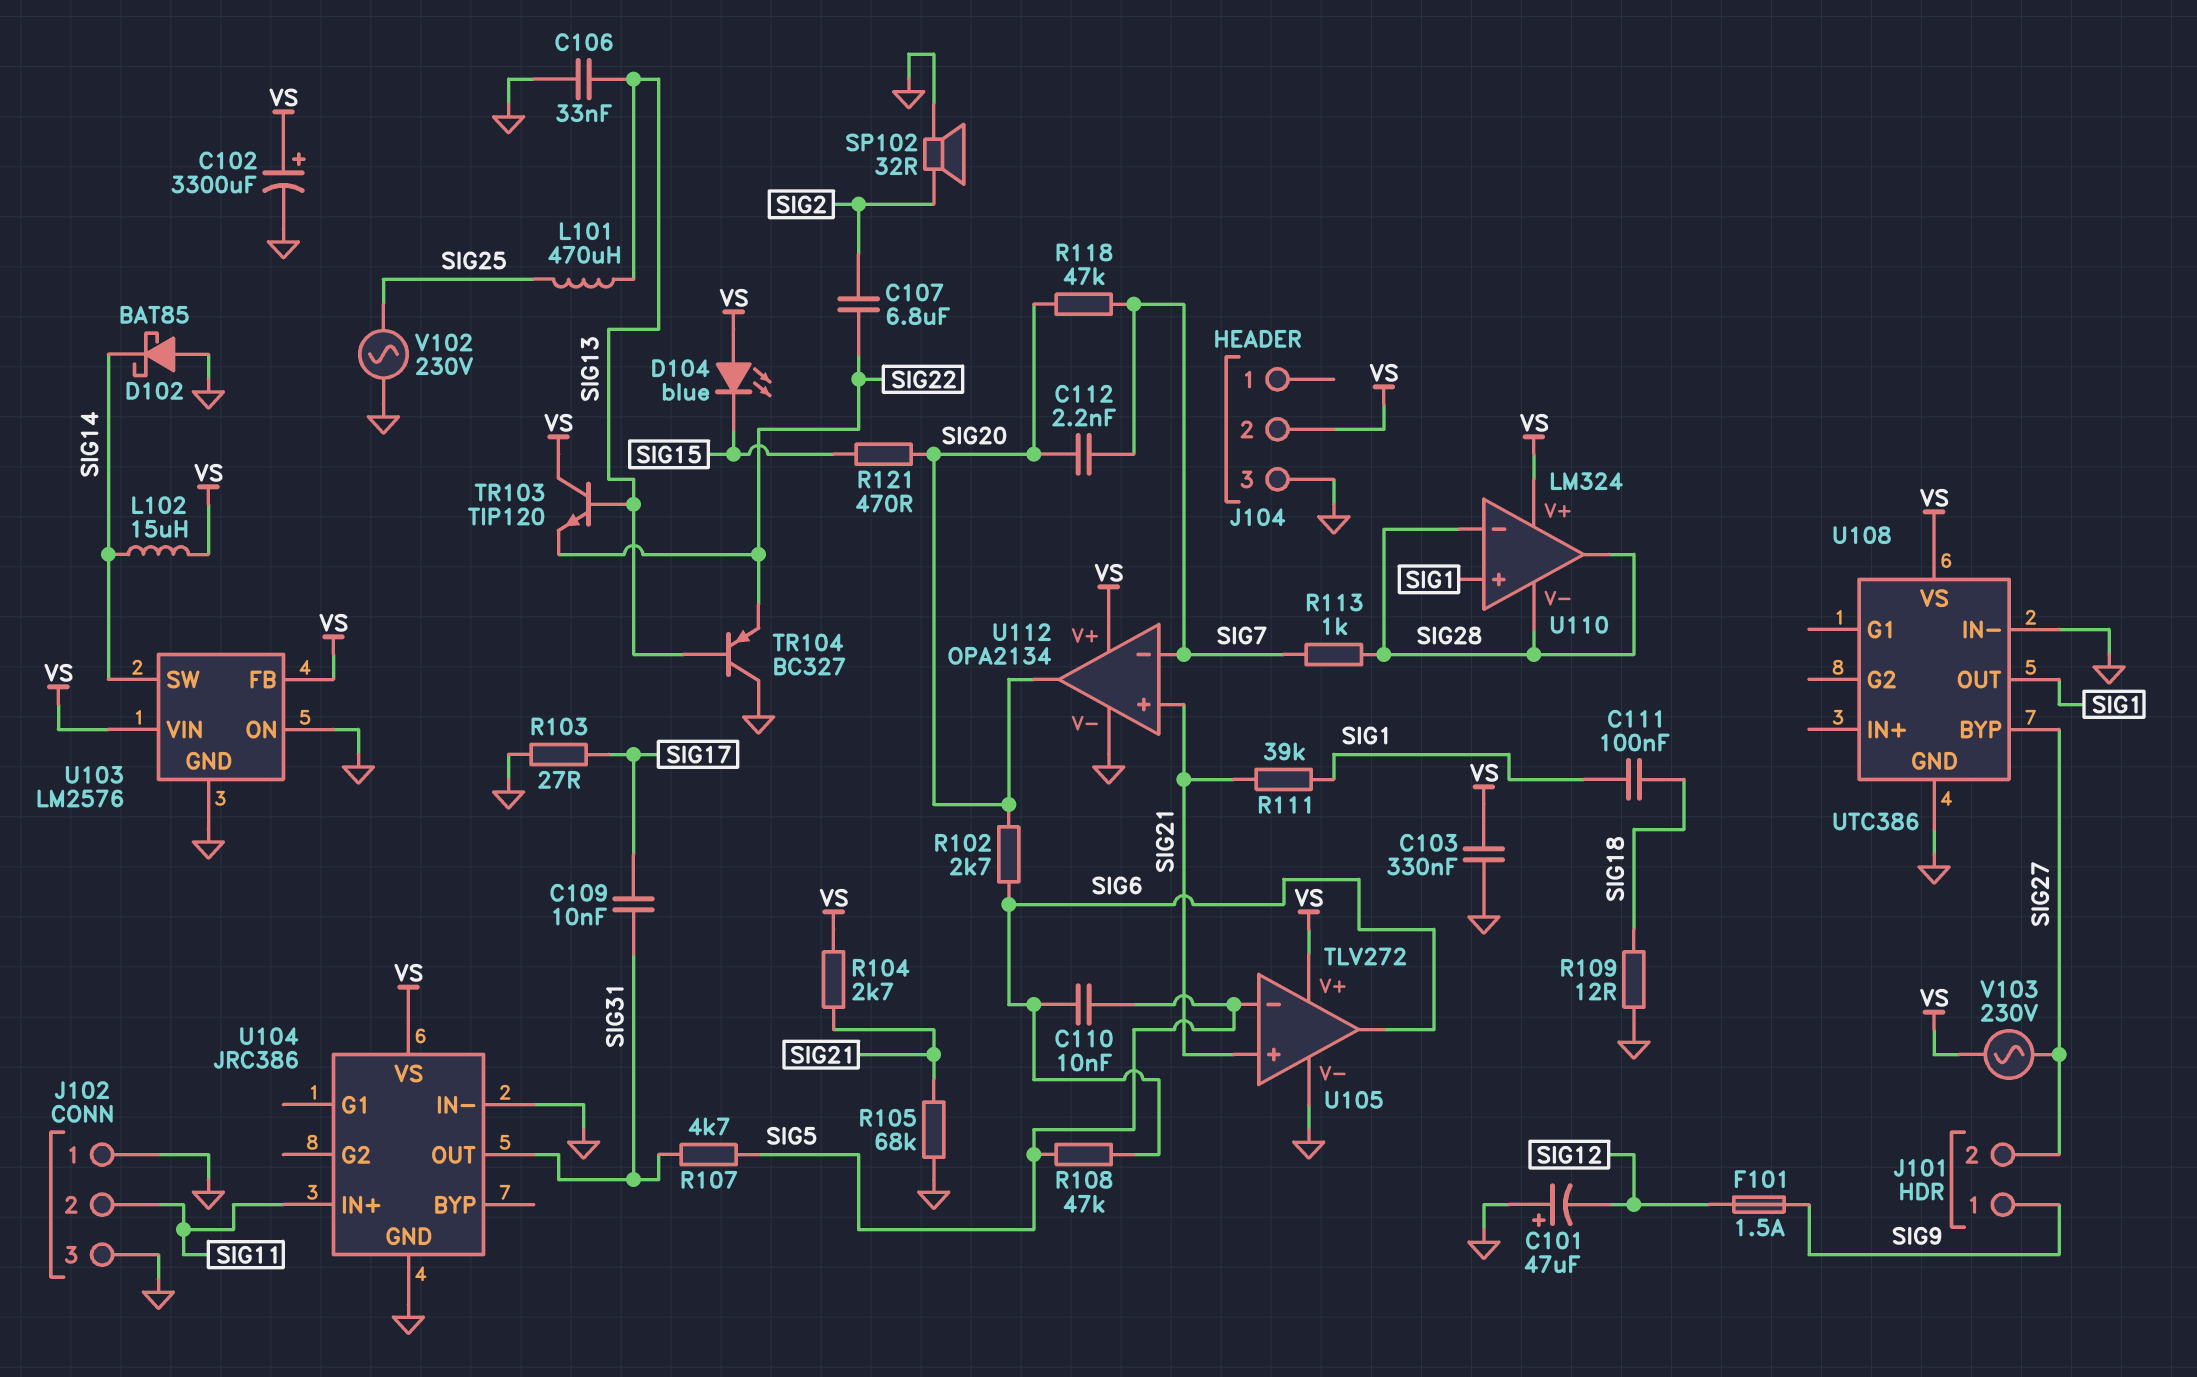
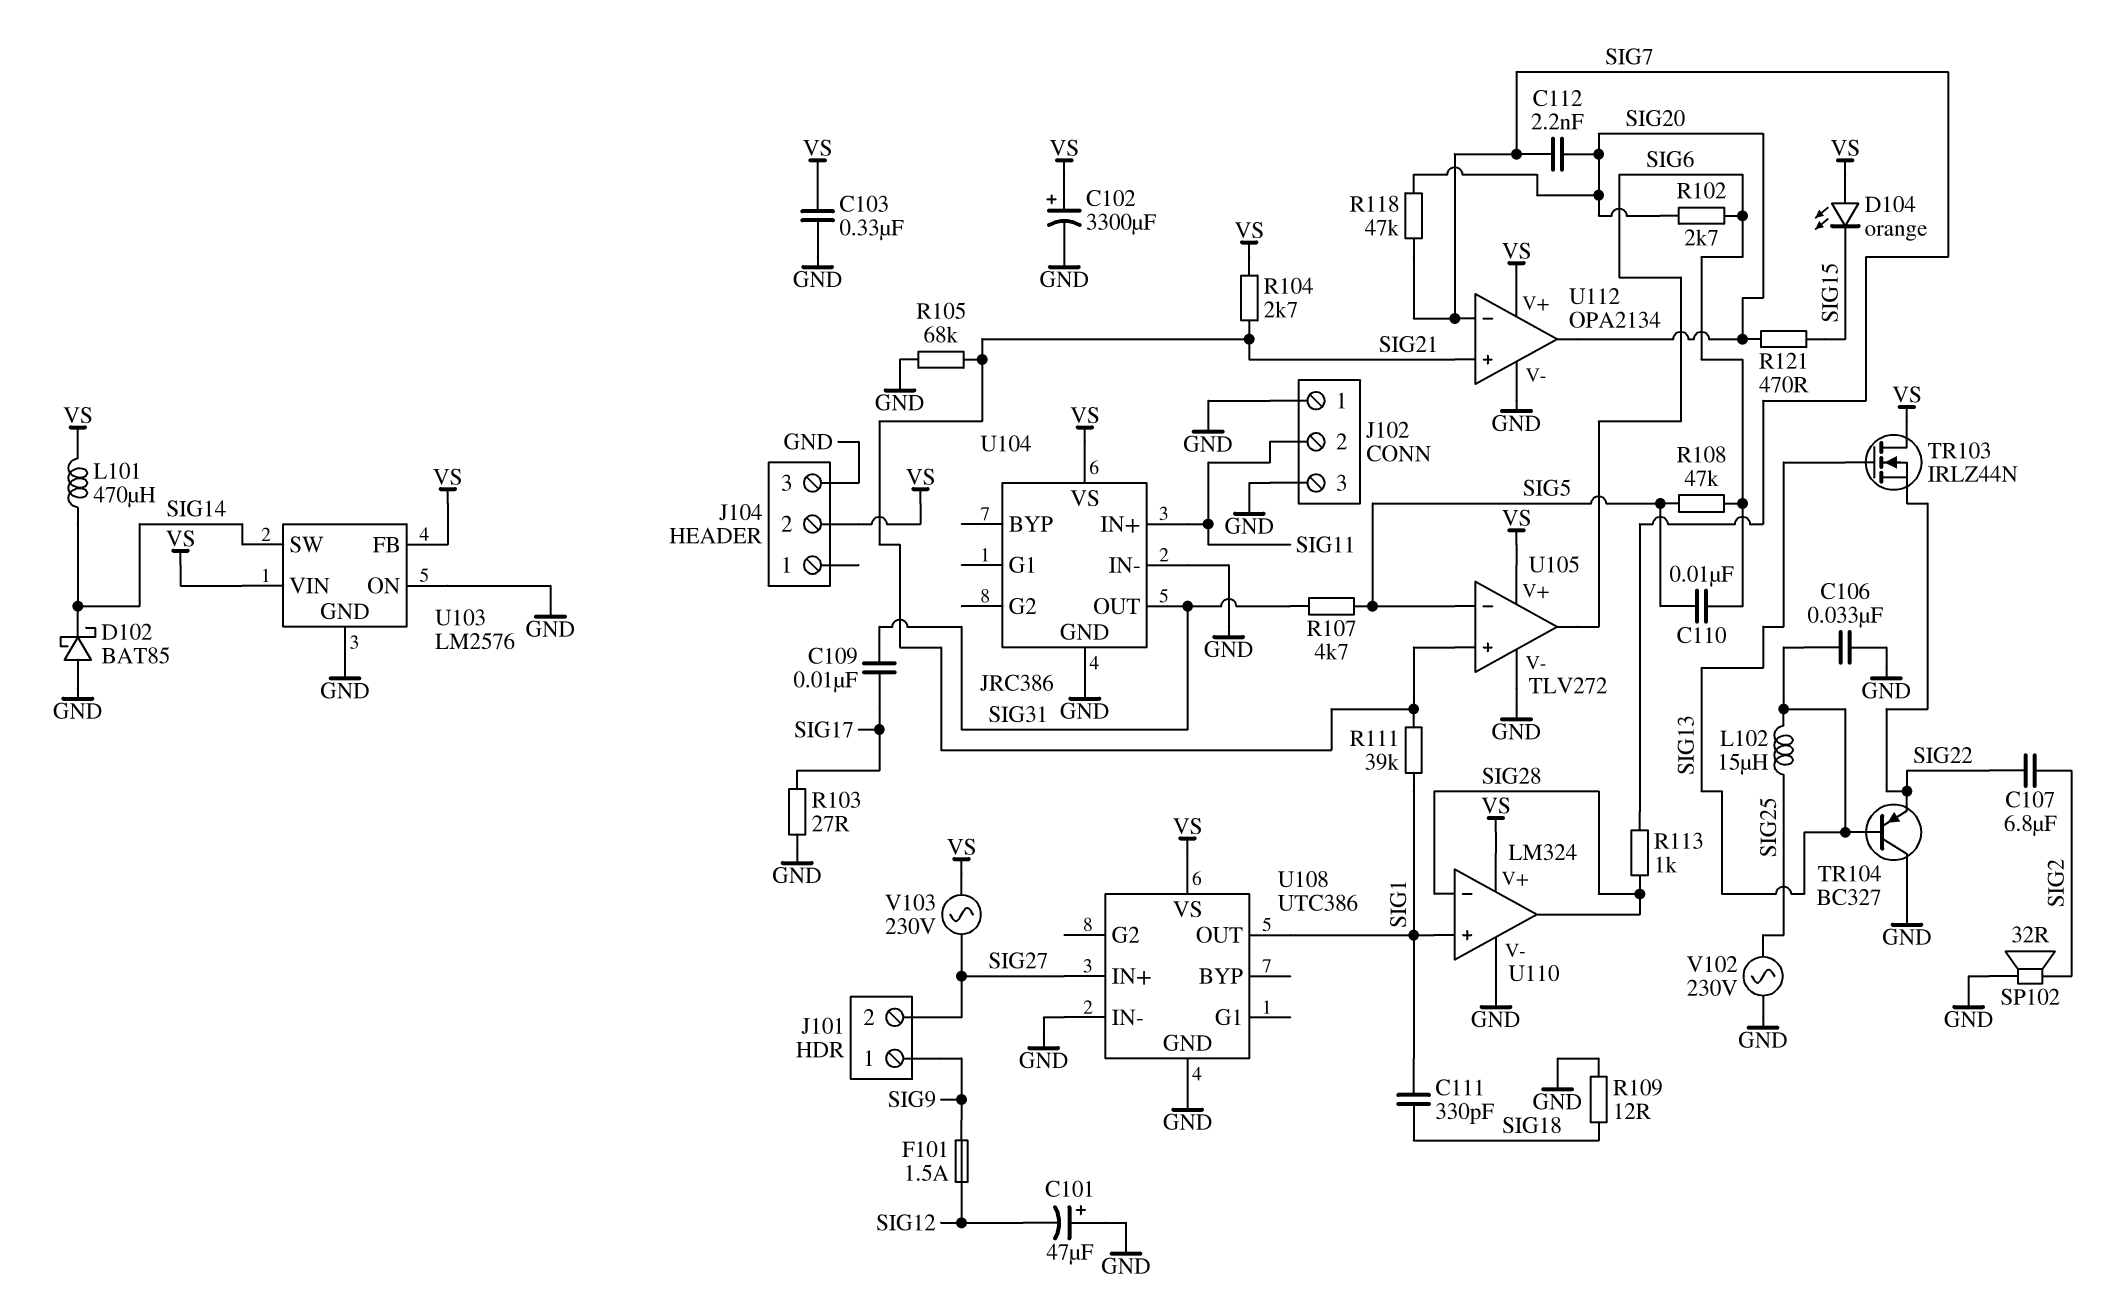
C111: 100nF (SIG1, SIG18) -> 330pF (SIG1, SIG18)
D104: LED blue (A VS, K SIG15) -> LED orange (A VS, K SIG15)
L101: 470uH (SIG13, SIG25) -> 470uH (SIG14, VS)
L102: 15uH (SIG14, VS) -> 15uH (SIG13, SIG25)
TR103: NPN TIP120 (B SIG13, C VS, E SIG22) -> NMOS IRLZ44N (G SIG13, D VS, S SIG22)
U108 pin BYP: SIG27 -> none
U108 pin IN+: none -> SIG27
U110 pin V-: SIG28 -> GND

